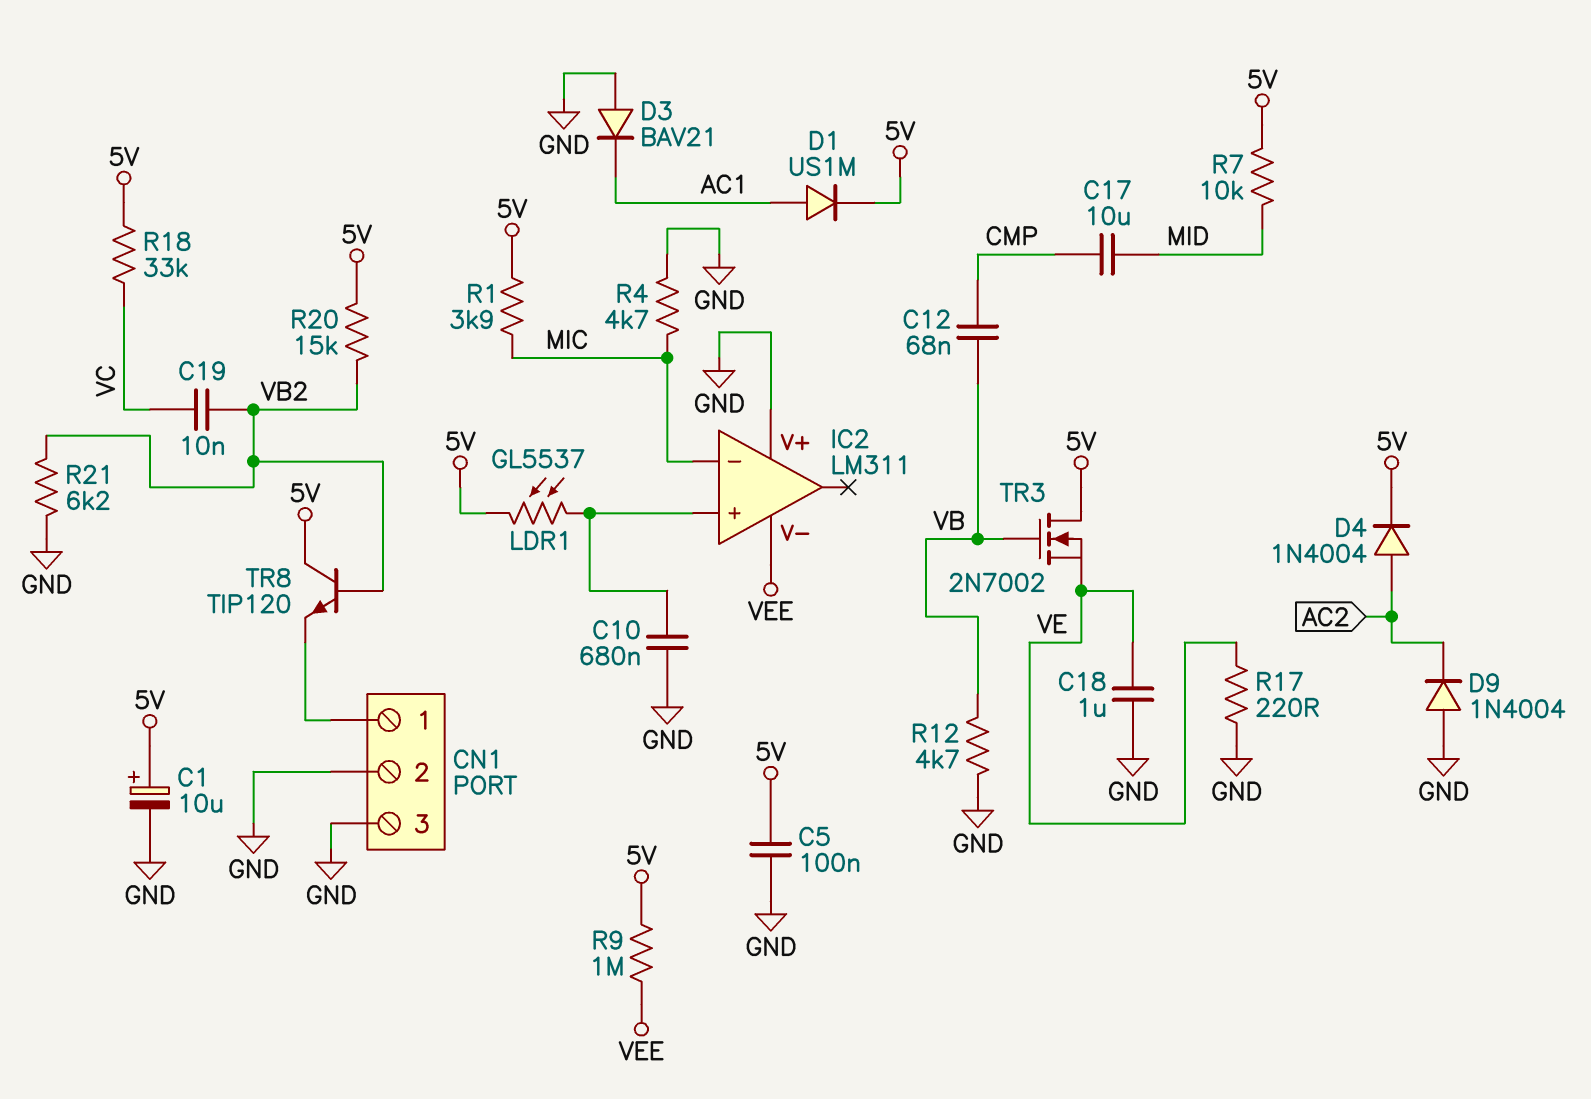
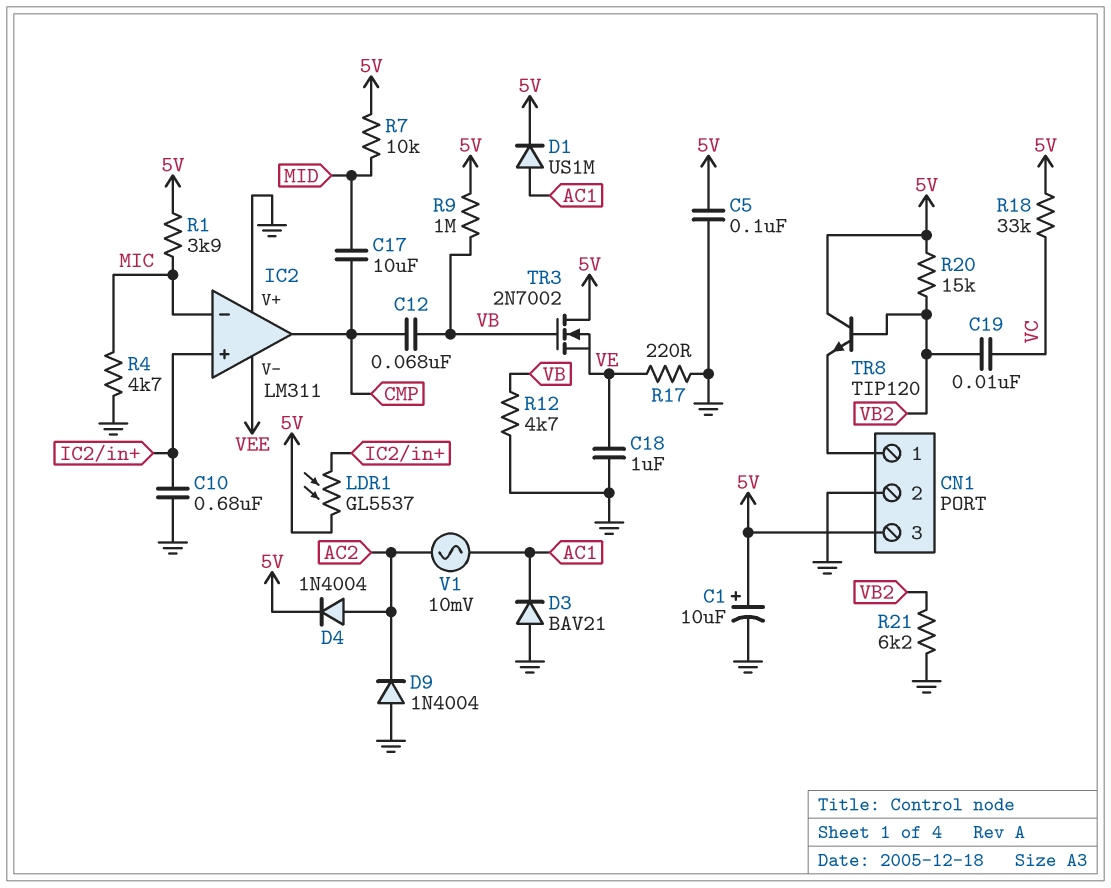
CN1 pin 3: GND -> 5V
IC2 pin out: none -> CMP
R9: 1M (5V, VEE) -> 1M (5V, VB)
V1: none -> AC 10mV (AC1, AC2)

